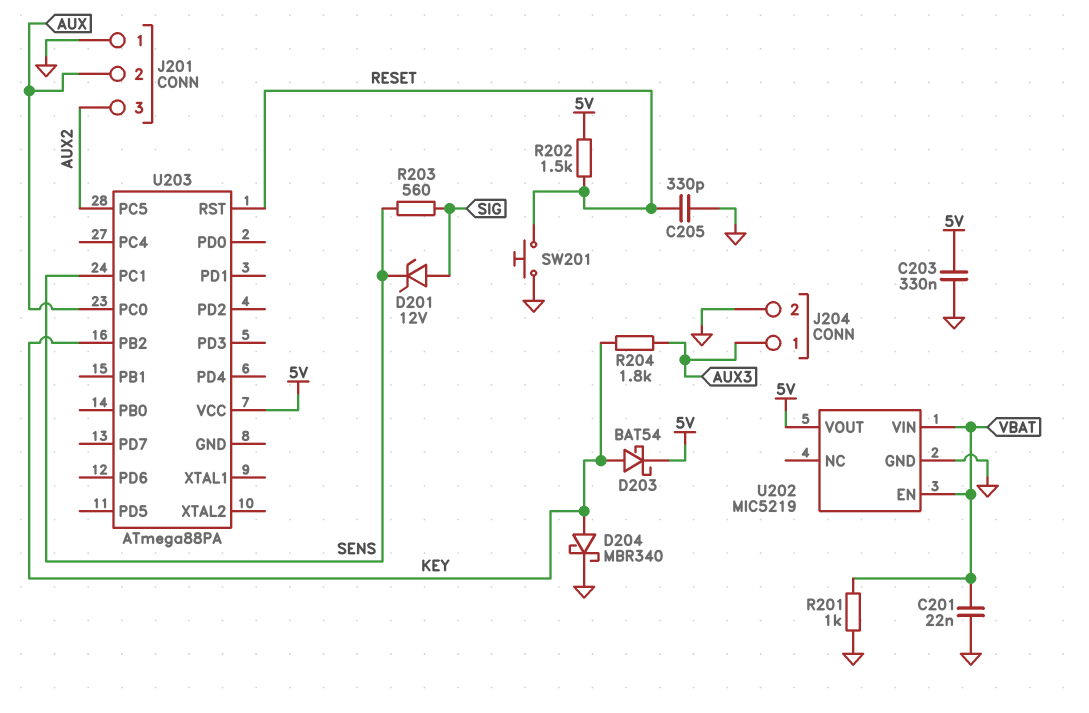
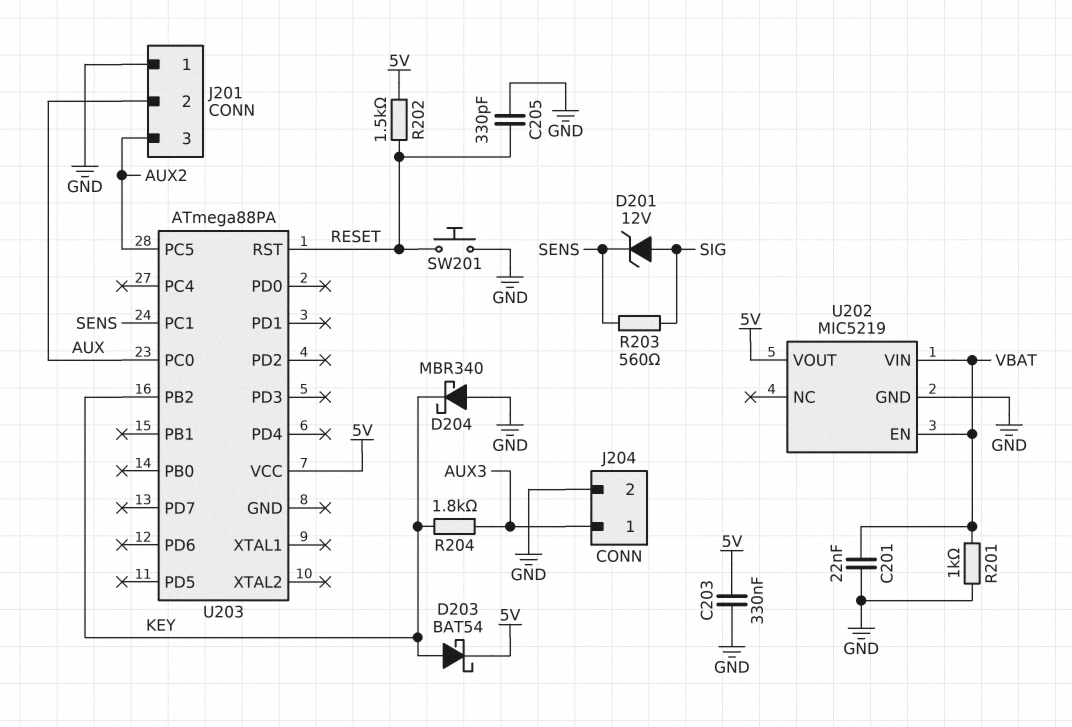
D204: schottky MBR340 (A KEY, K GND) -> schottky MBR340 (A GND, K KEY)

